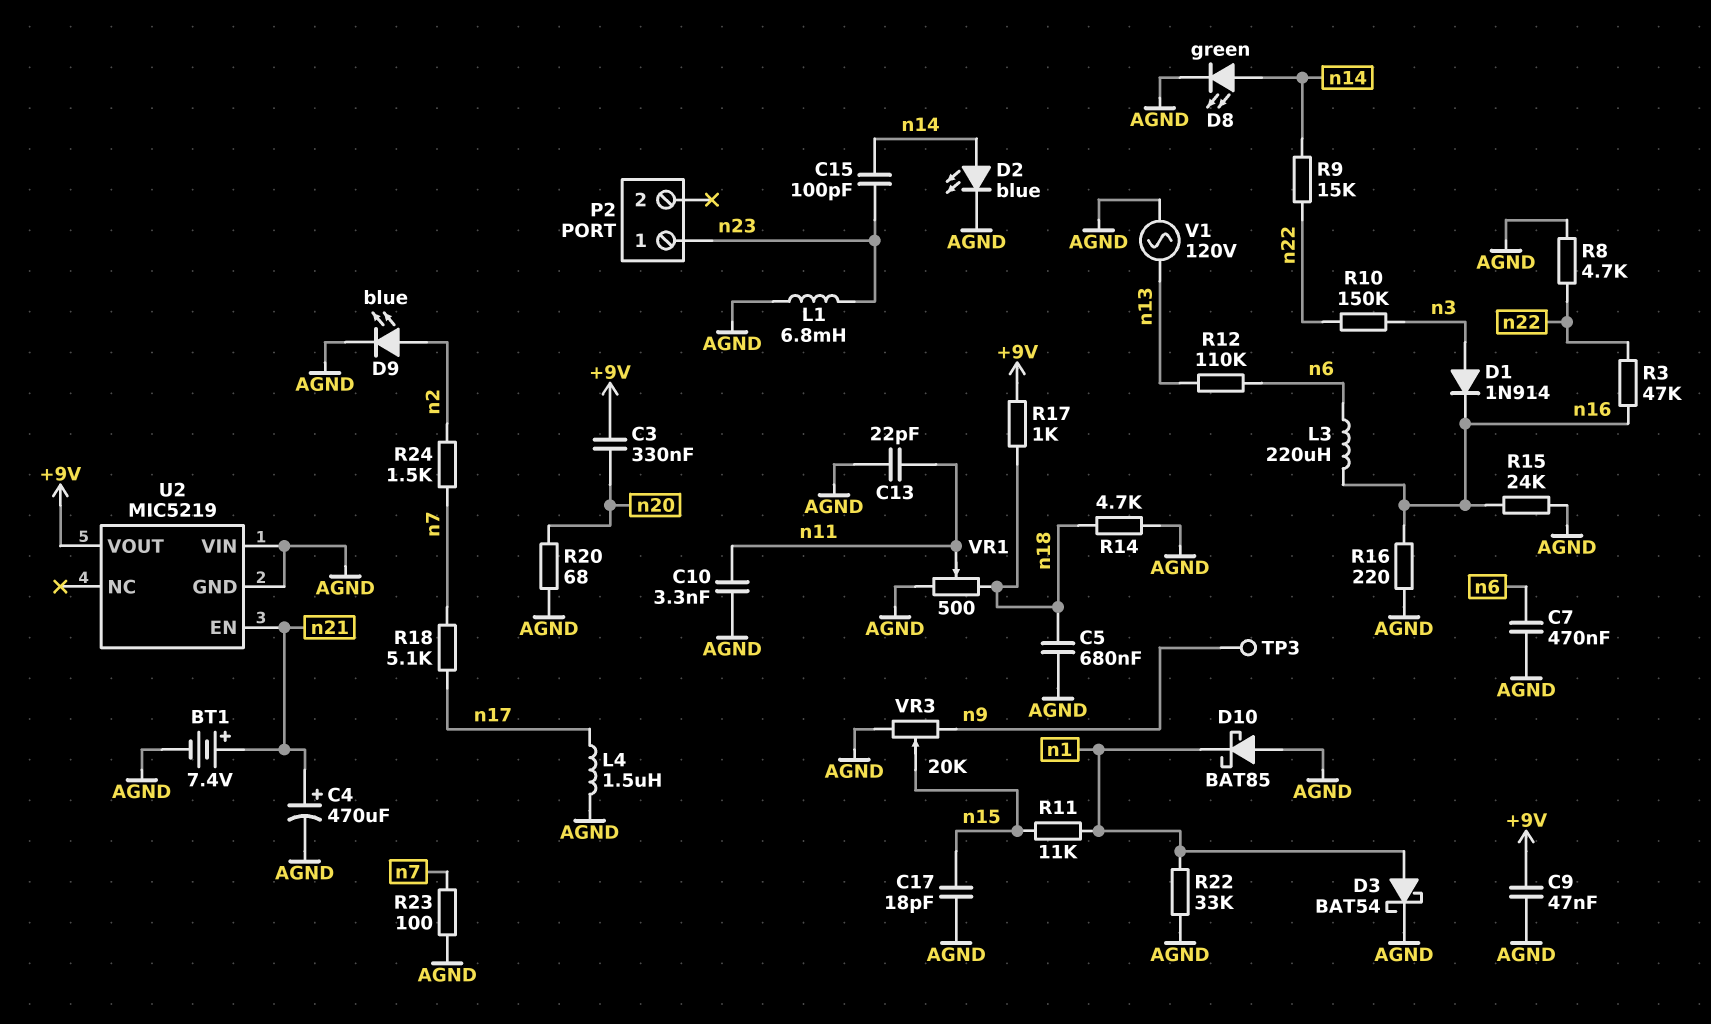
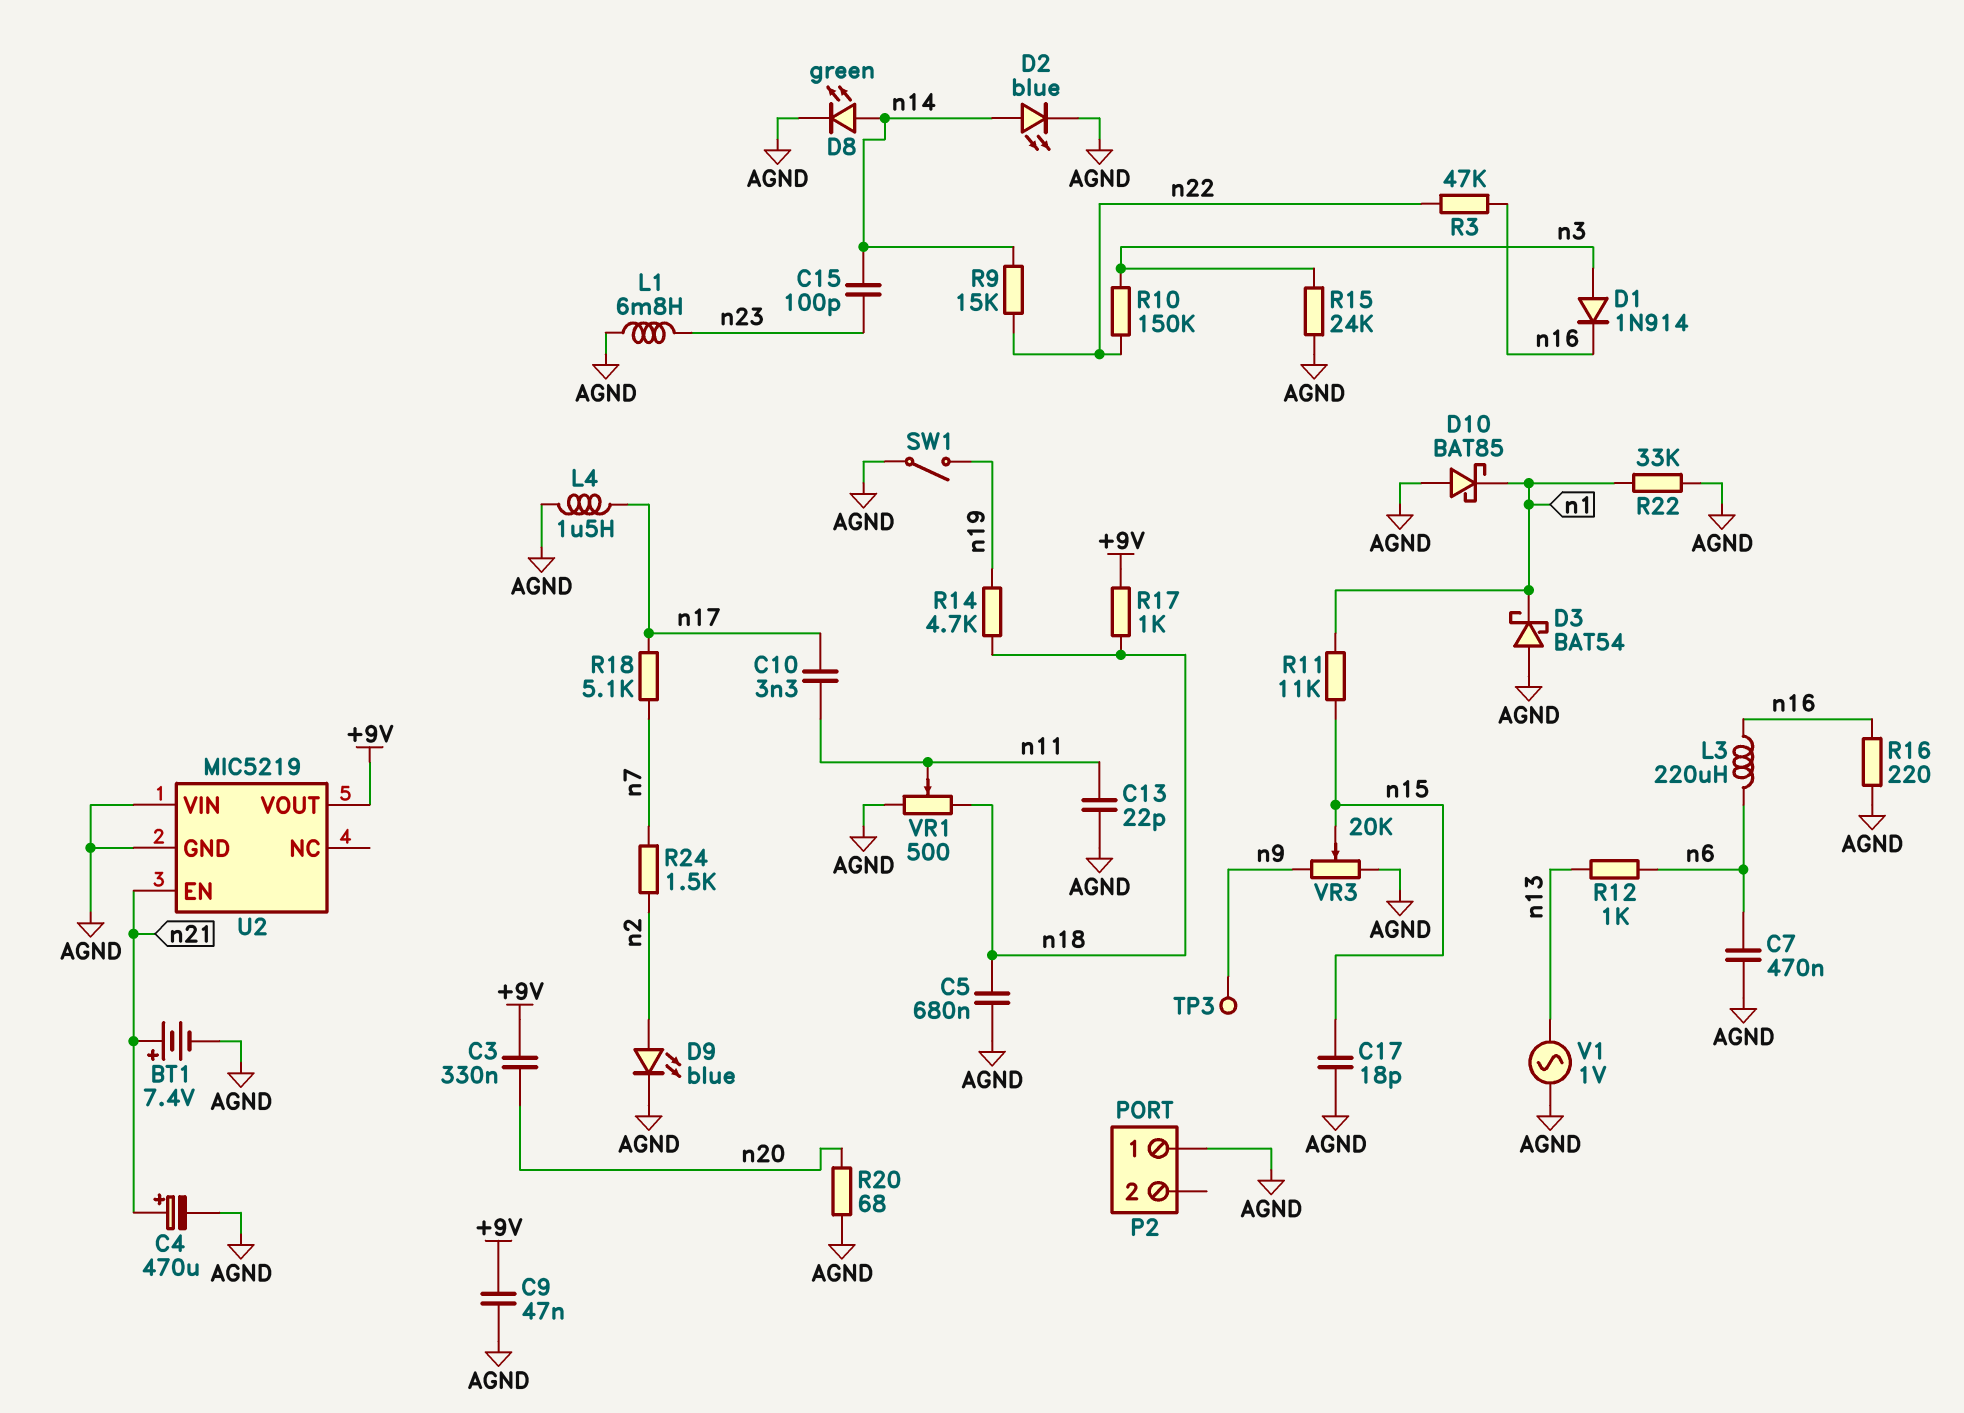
C10: 3.3nF (AGND, n11) -> 3.3nF (n11, n17)
D3: schottky BAT54 (A n1, K AGND) -> schottky BAT54 (A AGND, K n1)
P2 pin 1: n23 -> AGND
R8: 4.7k (AGND, n22) -> none
R12: 110k (n6, n13) -> 1k (n6, n13)
R14: 4.7k (AGND, n18) -> 4.7k (n18, n19)
R15: 24k (AGND, n16) -> 24k (AGND, n3)
R23: 100 (AGND, n7) -> none
SW1: none -> switch (AGND, n19)
V1: AC 120V (AGND, n13) -> AC 1V (AGND, n13)

